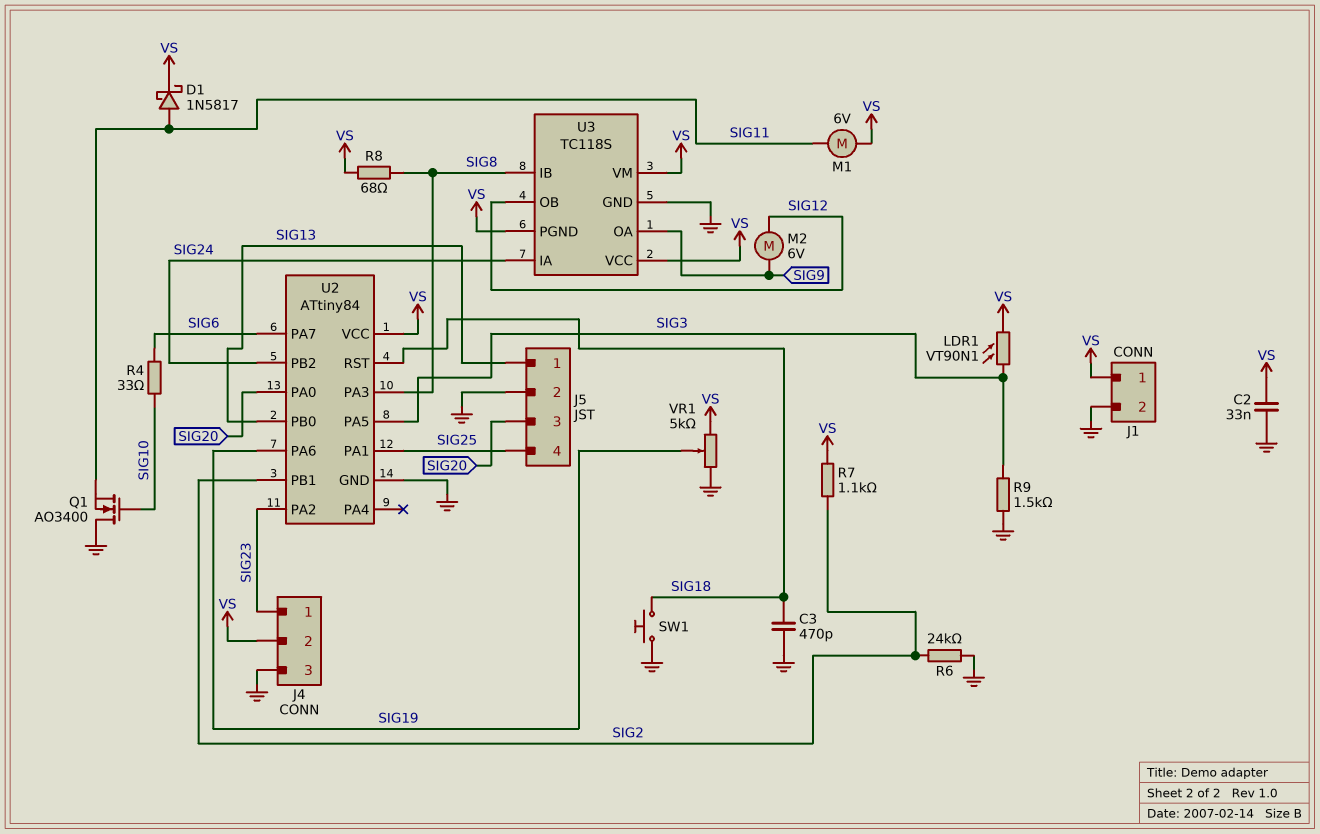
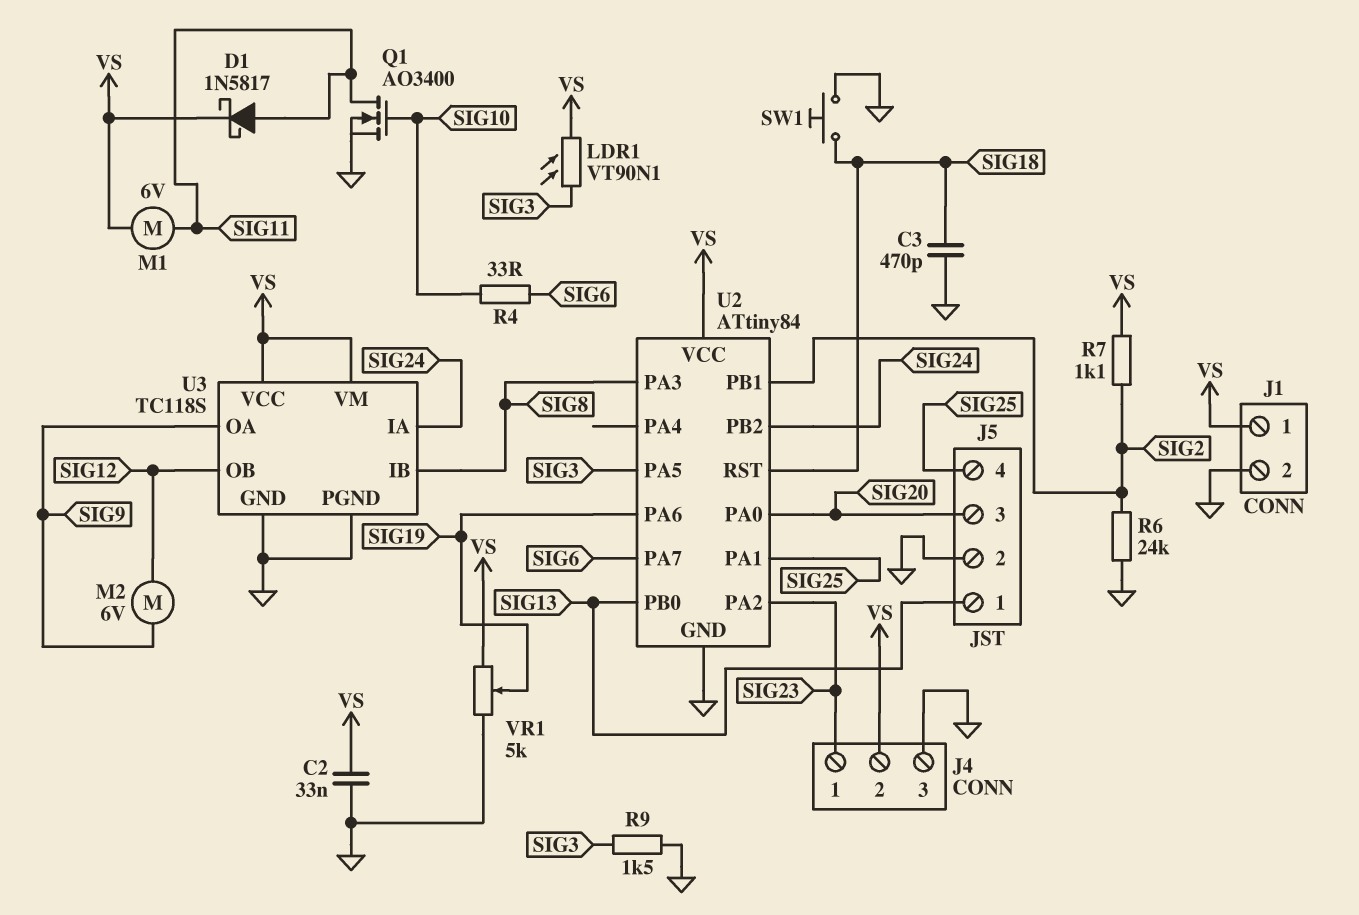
Q1: NMOS AO3400 (G SIG10, D GND, S SIG11) -> NMOS AO3400 (G SIG10, D SIG11, S GND)
R8: 68 (SIG8, VS) -> none
U3 pin PGND: VS -> GND

